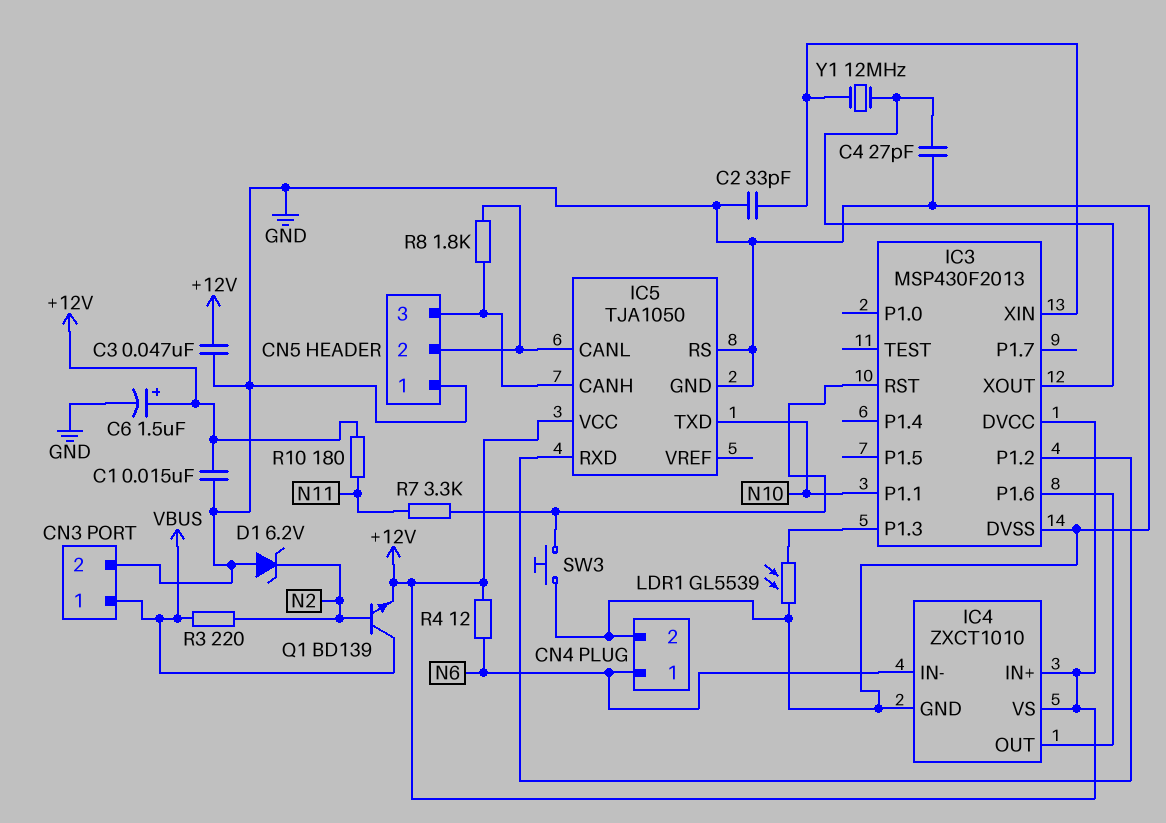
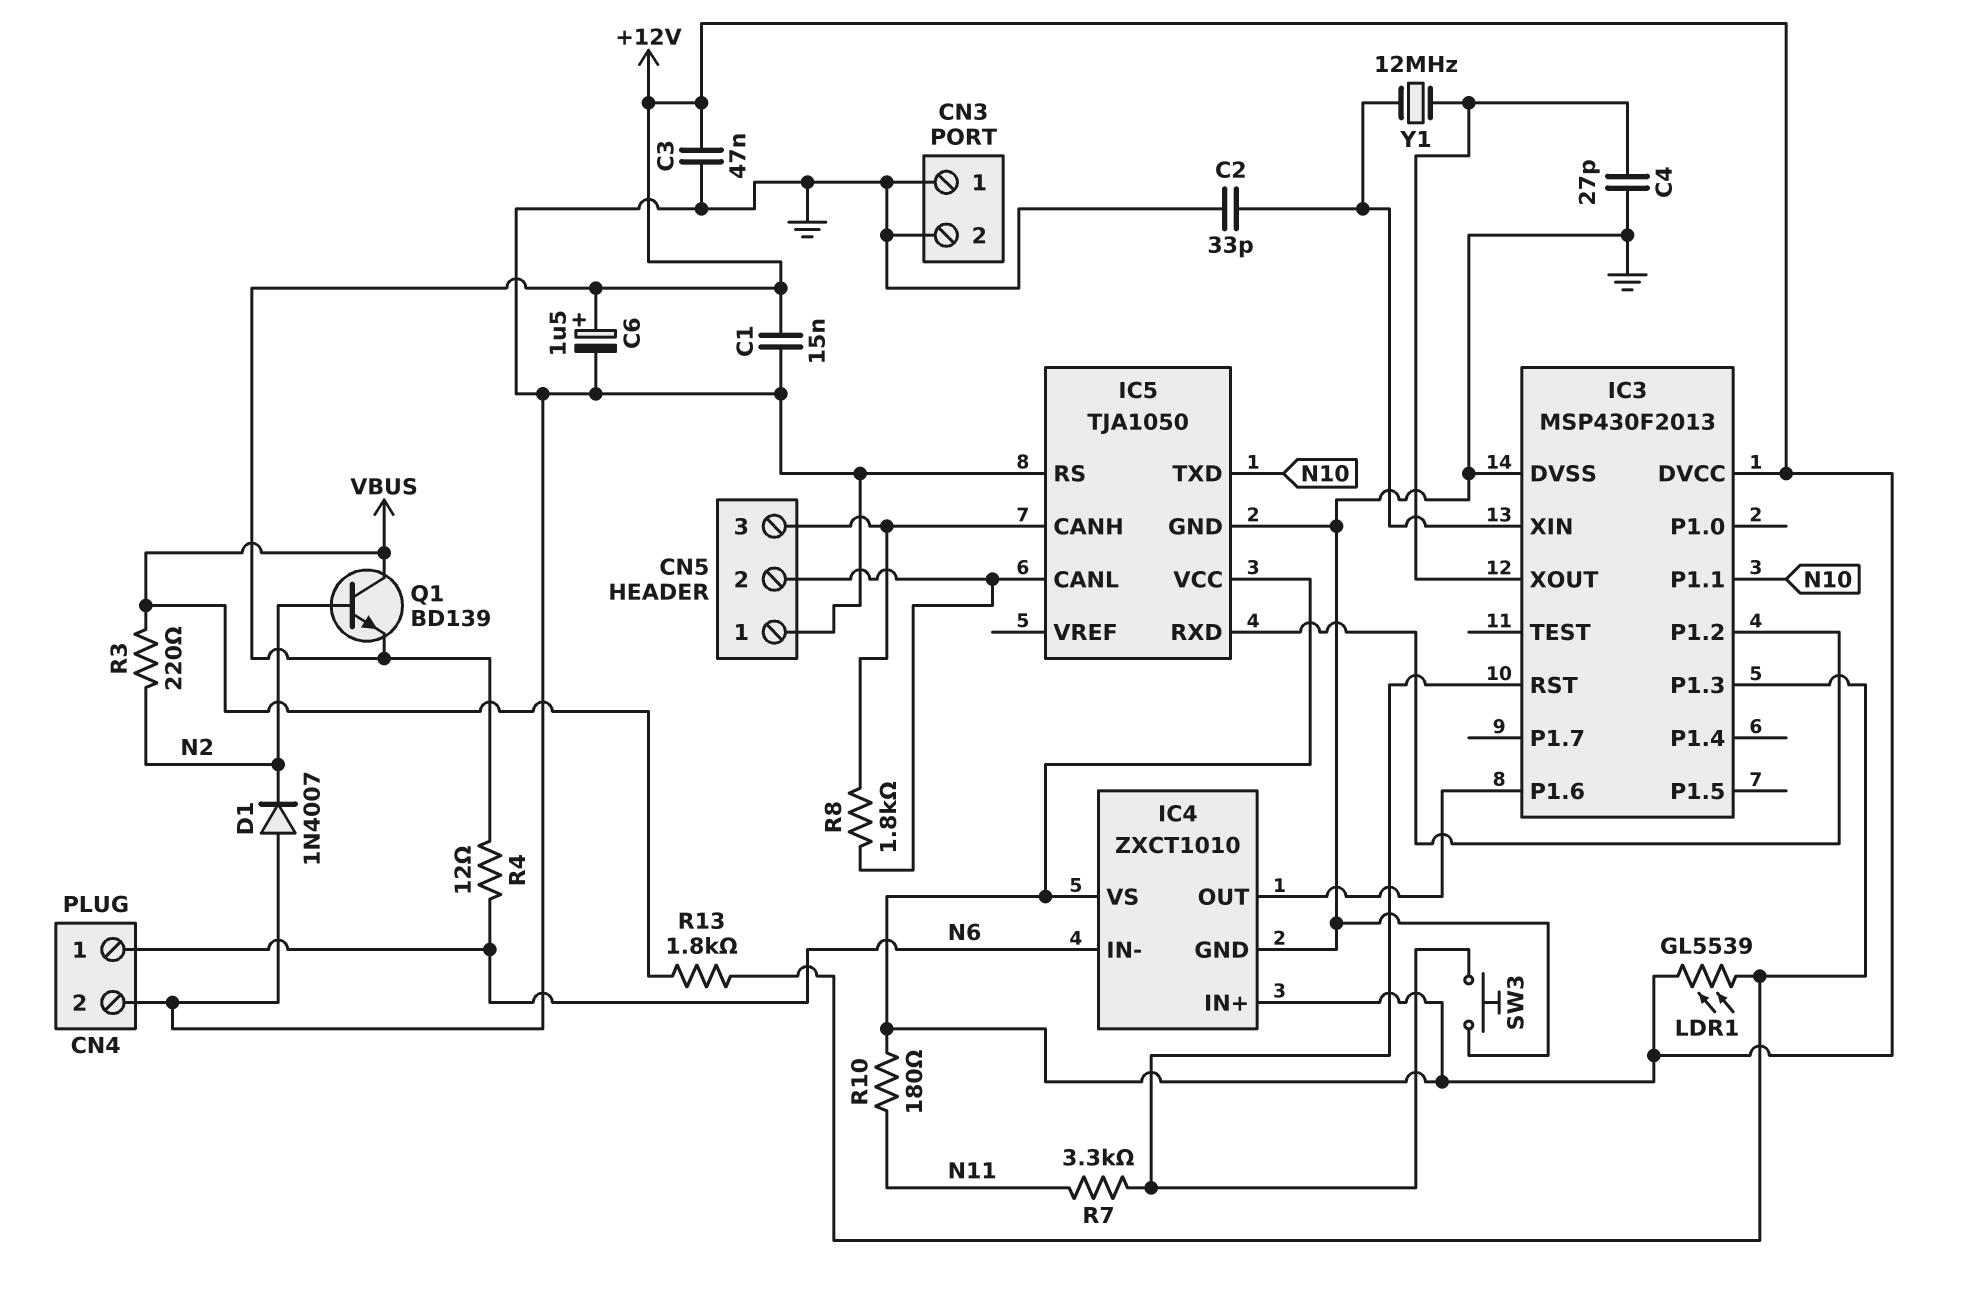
CN3 pin 1: VBUS -> GND
D1: zener 6.2V (A GND, K N2) -> diode 1N4007 (A GND, K N2)
LDR1: GL5539 (GND, IC3/P1.3) -> GL5539 (+12V, IC3/P1.3)
R13: none -> 1.8k (IC3/P1.3, VBUS)

